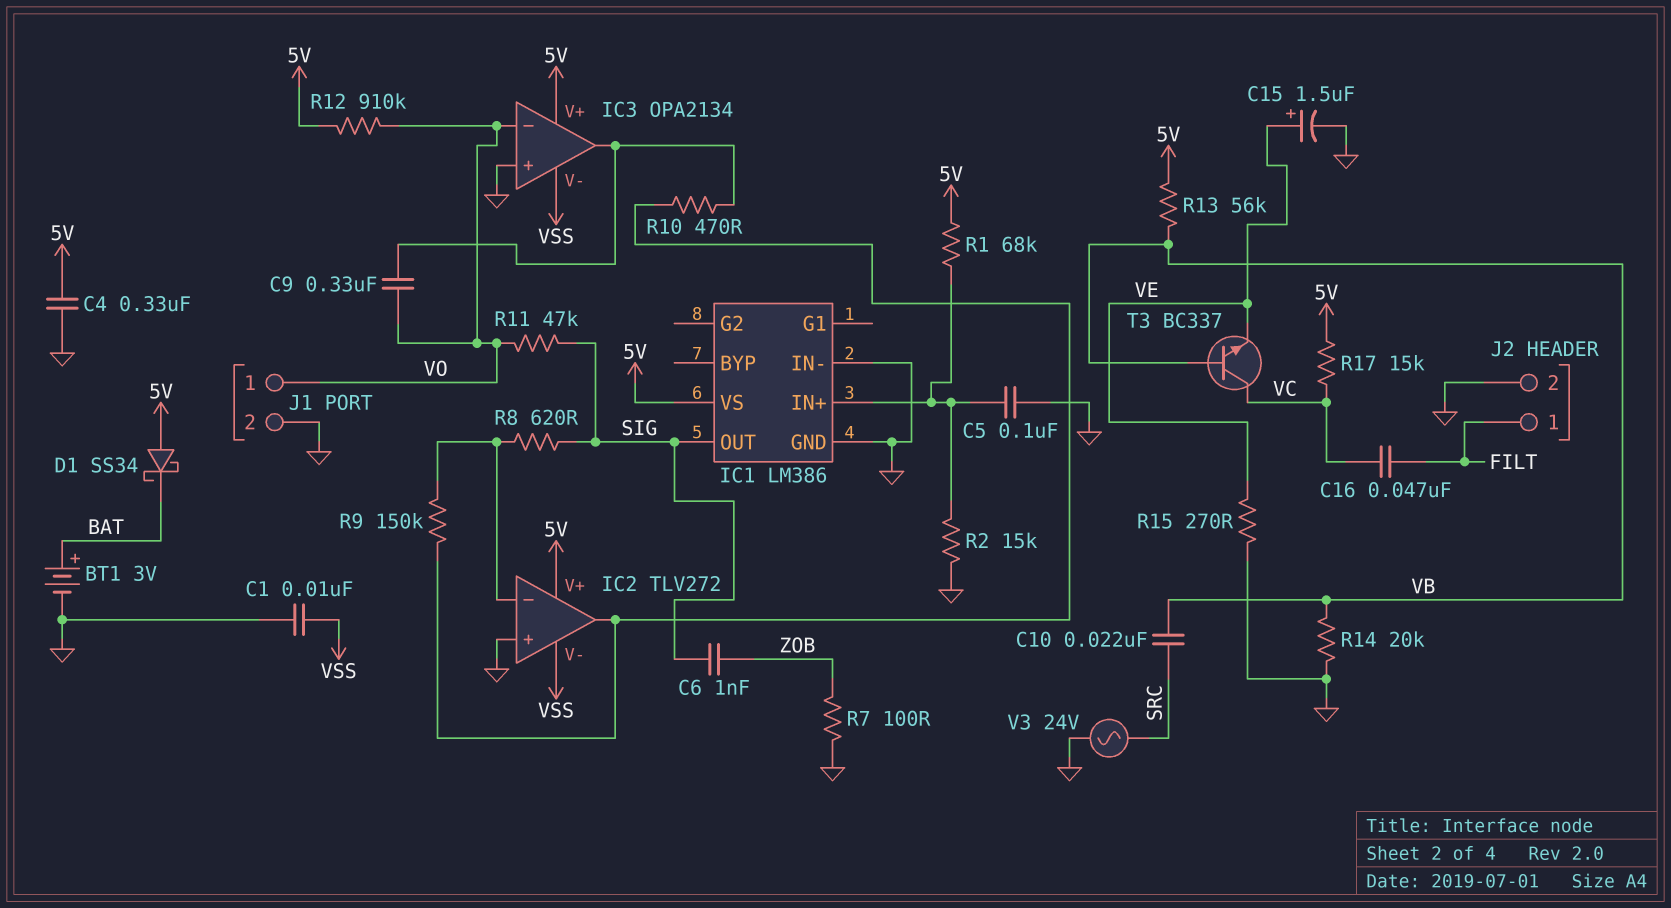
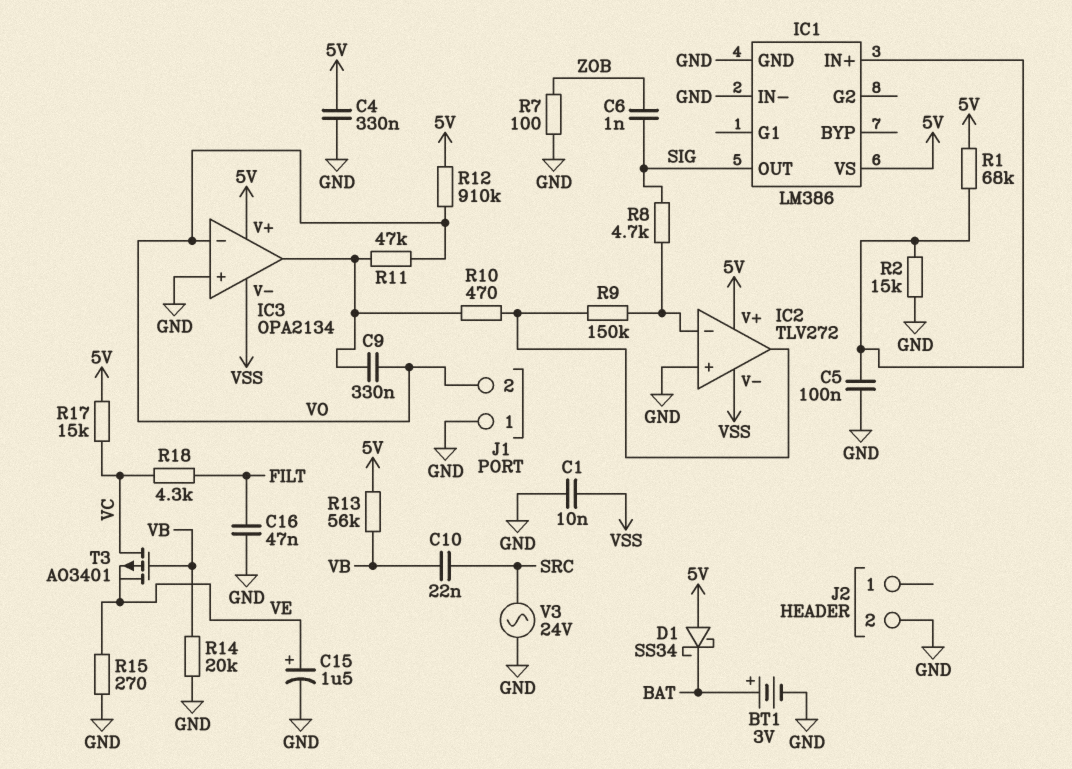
C16: 47nF (FILT, VC) -> 47nF (FILT, GND)
J1 pin 1: VO -> GND
J1 pin 2: GND -> VO
J2 pin 1: FILT -> none
R8: 620 (IC2/in-, SIG) -> 4.7k (IC2/in-, SIG)
R11: 47k (SIG, VO) -> 47k (IC3/out, VO)
R18: none -> 4.3k (FILT, VC)
T3: NPN BC337 (B VB, C VC, E VE) -> PMOS AO3401 (G VB, D VC, S VE)

